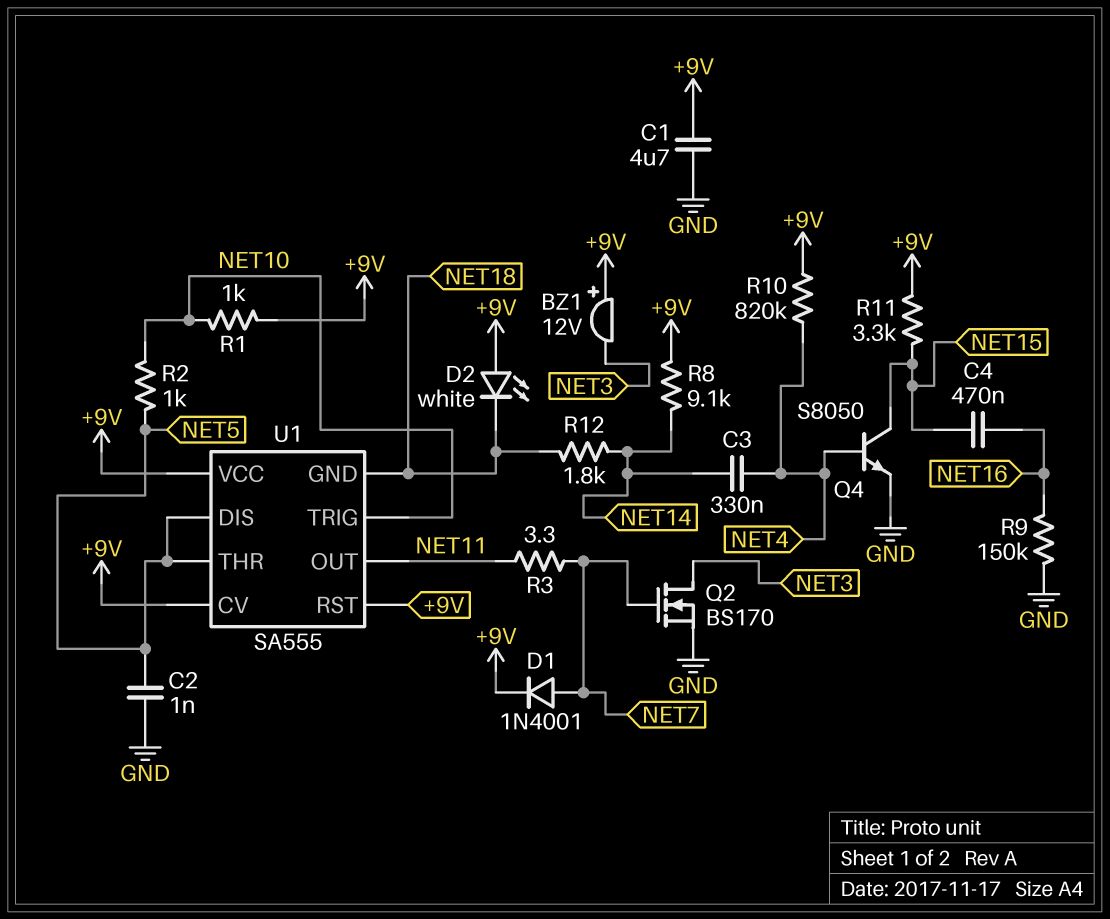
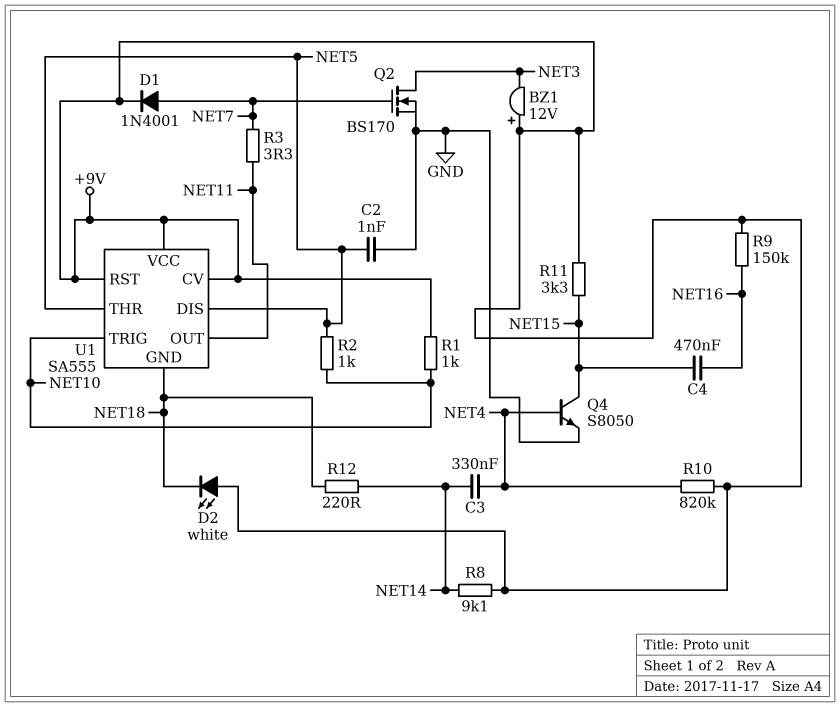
C1: 4.7uF (+9V, GND) -> none
R9: 150k (GND, NET16) -> 150k (+9V, NET16)
R12: 1.8k (NET14, NET18) -> 220 (NET14, NET18)

